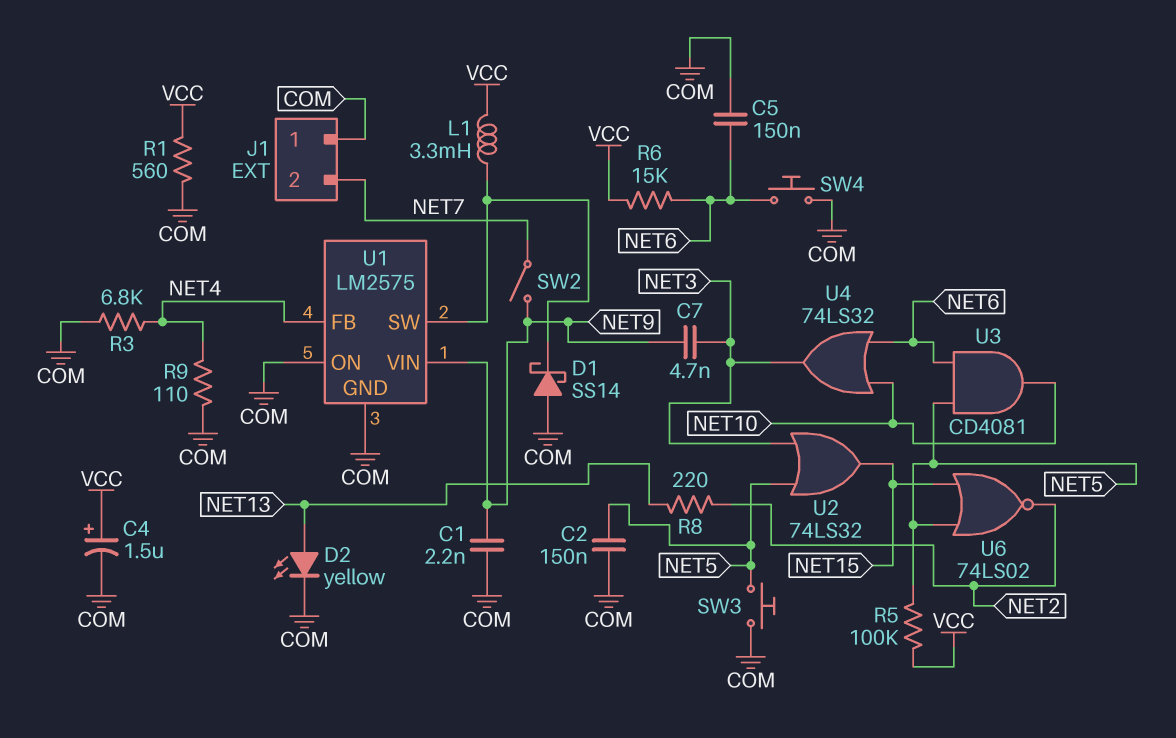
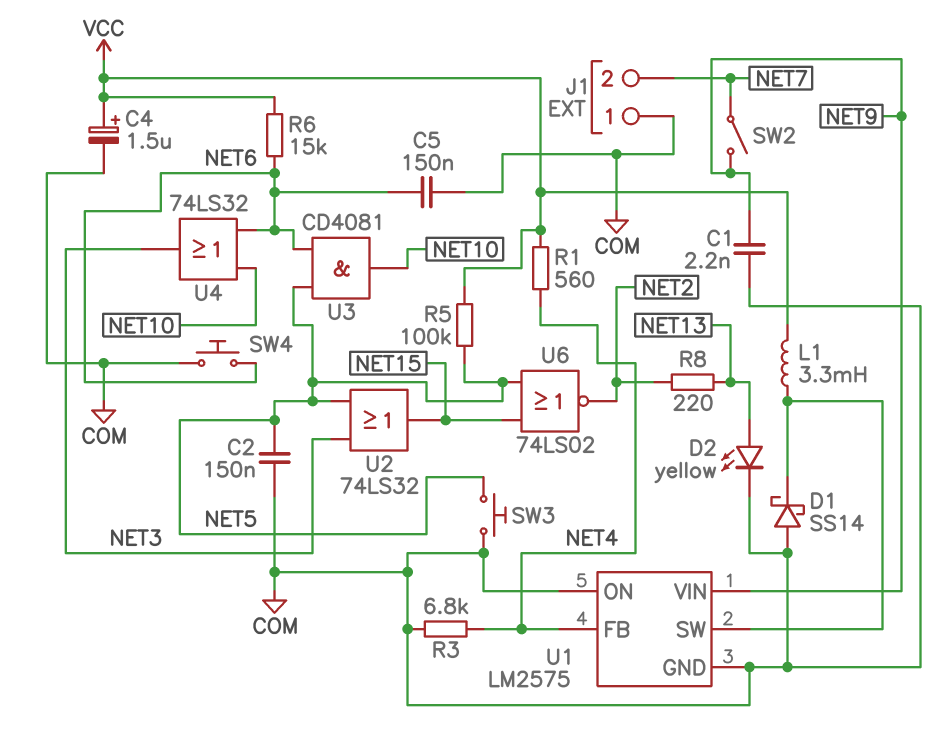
C7: 4.7nF (NET3, NET9) -> none
R1: 560 (COM, VCC) -> 560 (NET4, VCC)
R9: 110 (COM, NET4) -> none

